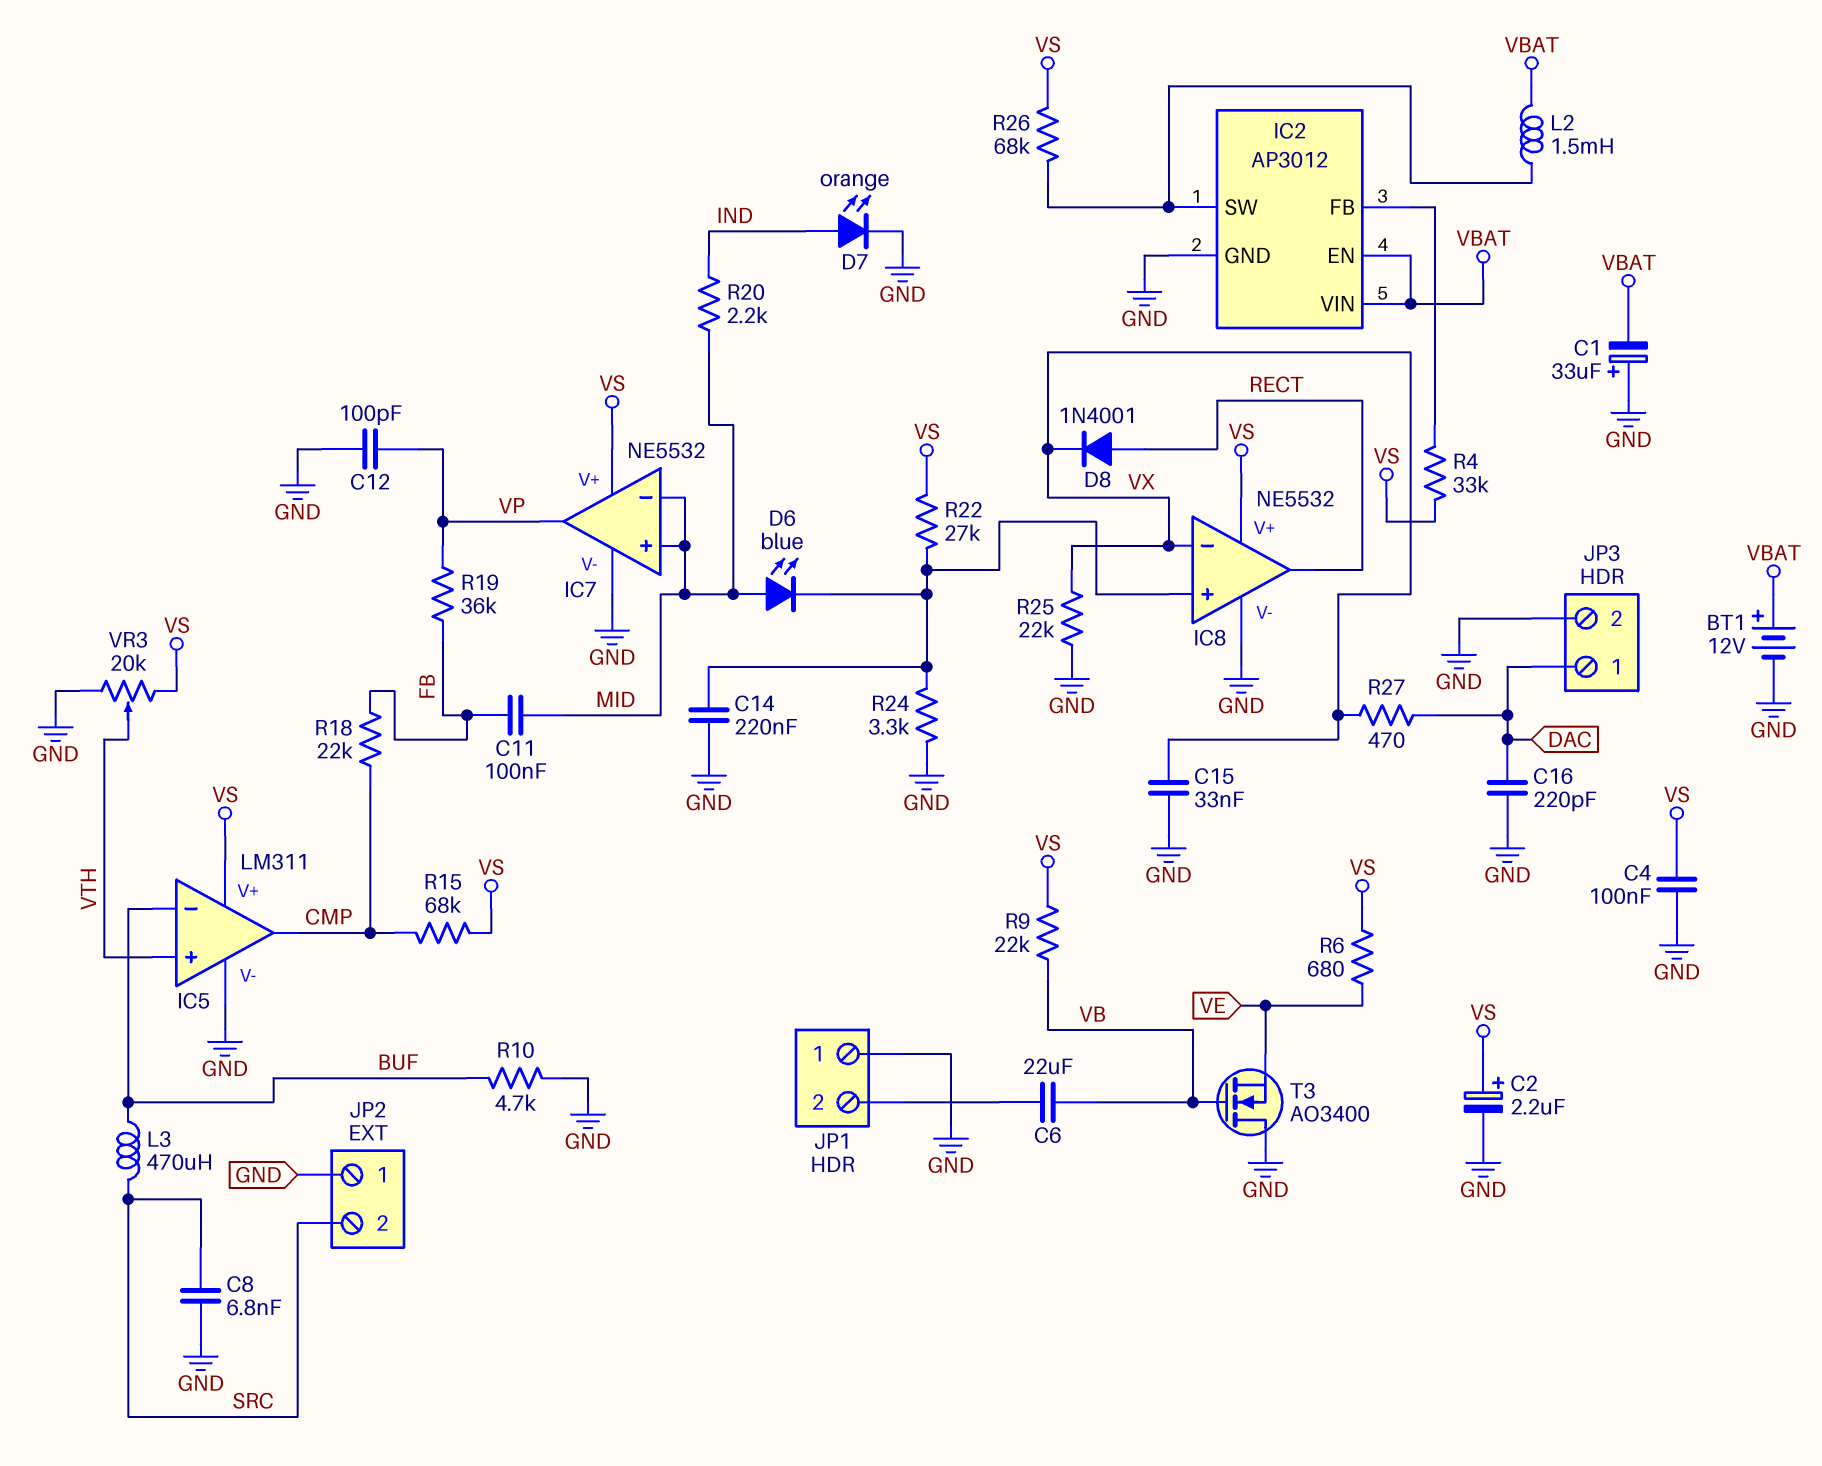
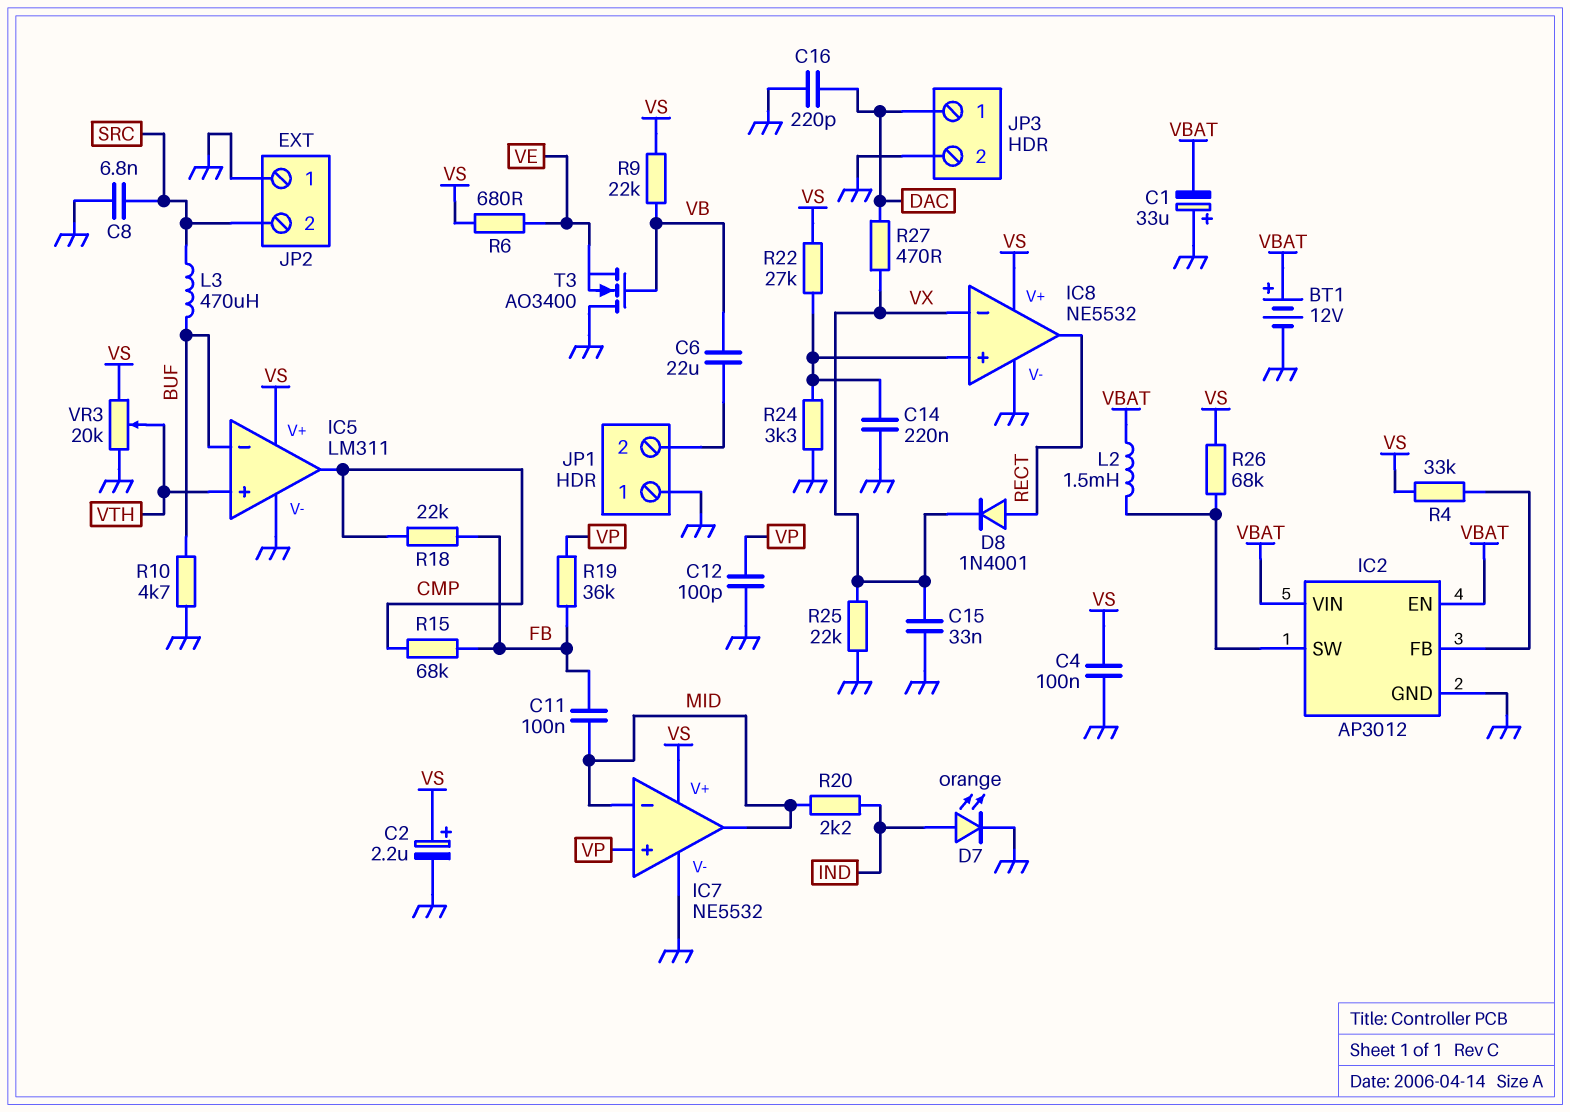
D6: LED blue (A MID, K IC8/in+) -> none
IC7 pin in+: MID -> VP
IC7 pin out: VP -> MID
R15: 68k (CMP, VS) -> 68k (CMP, FB)

